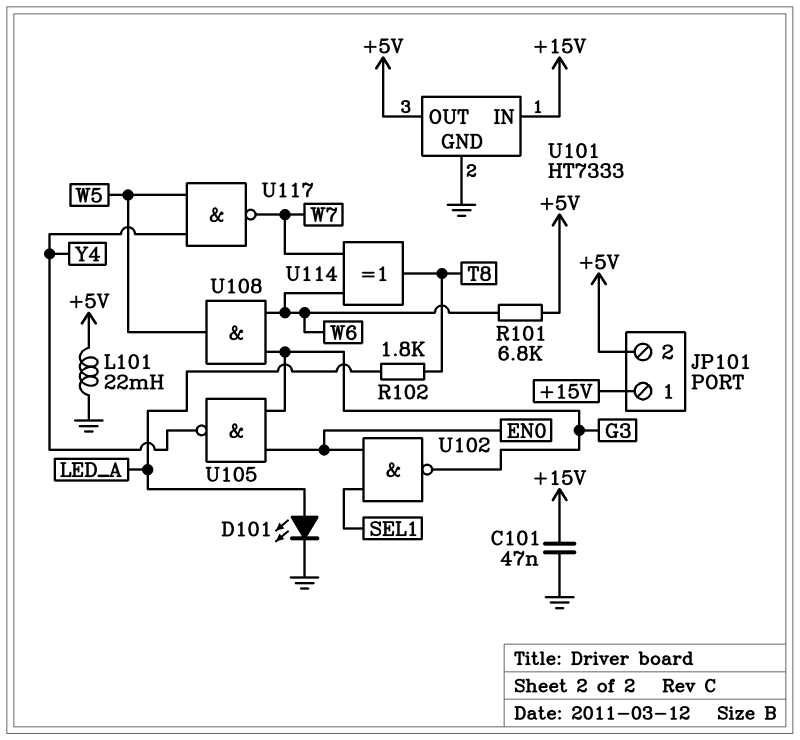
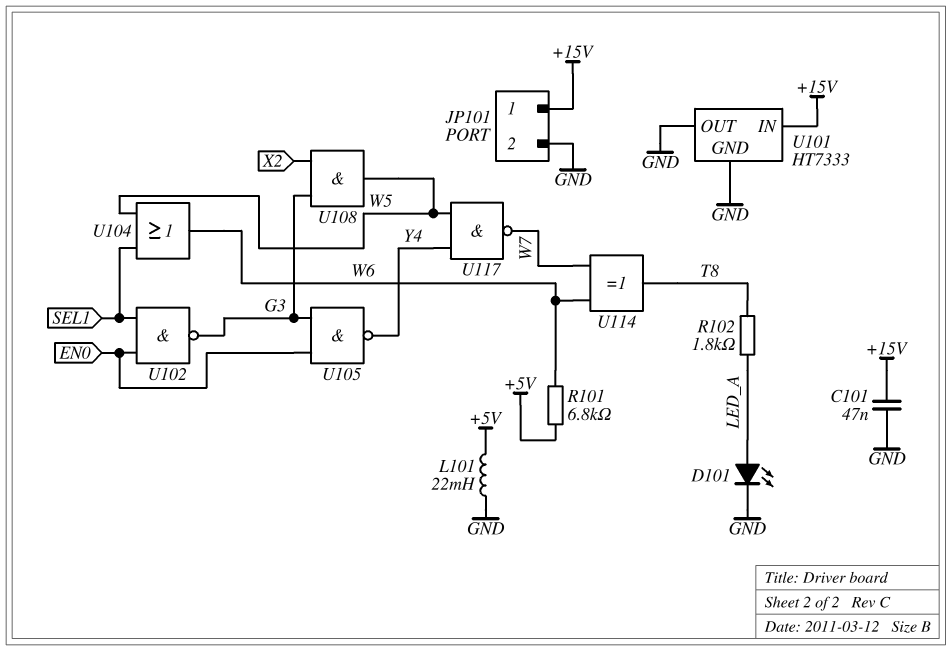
JP101 pin 2: +5V -> GND
U101 pin OUT: +5V -> GND
U104: none -> OR (in SEL1, in W5, out W6)
U108: AND (in G3, in W6, out W5) -> AND (in G3, in X2, out W5)

